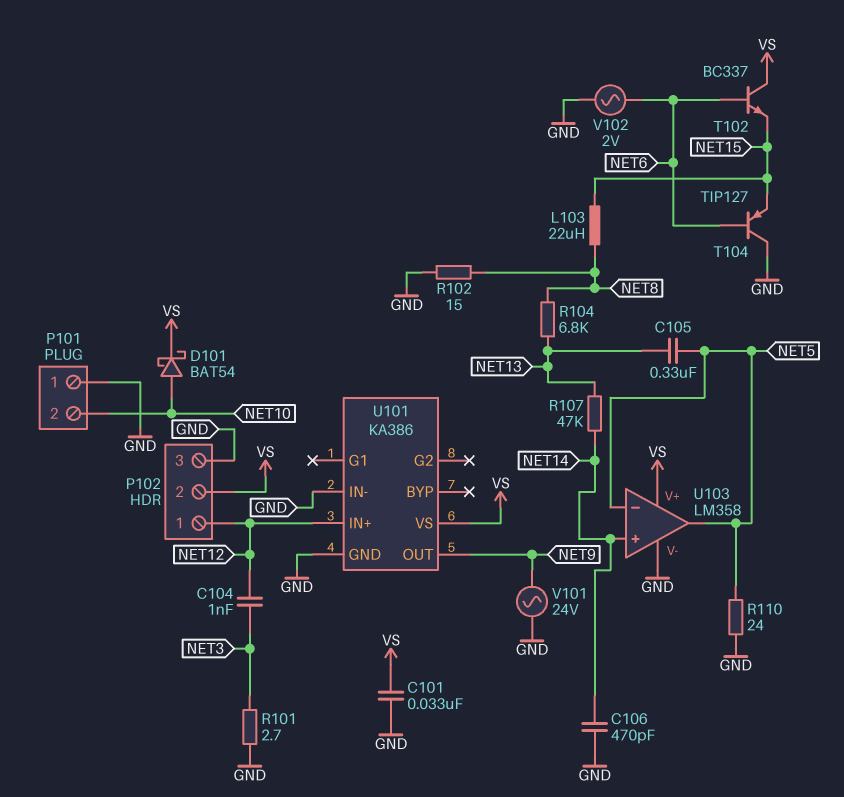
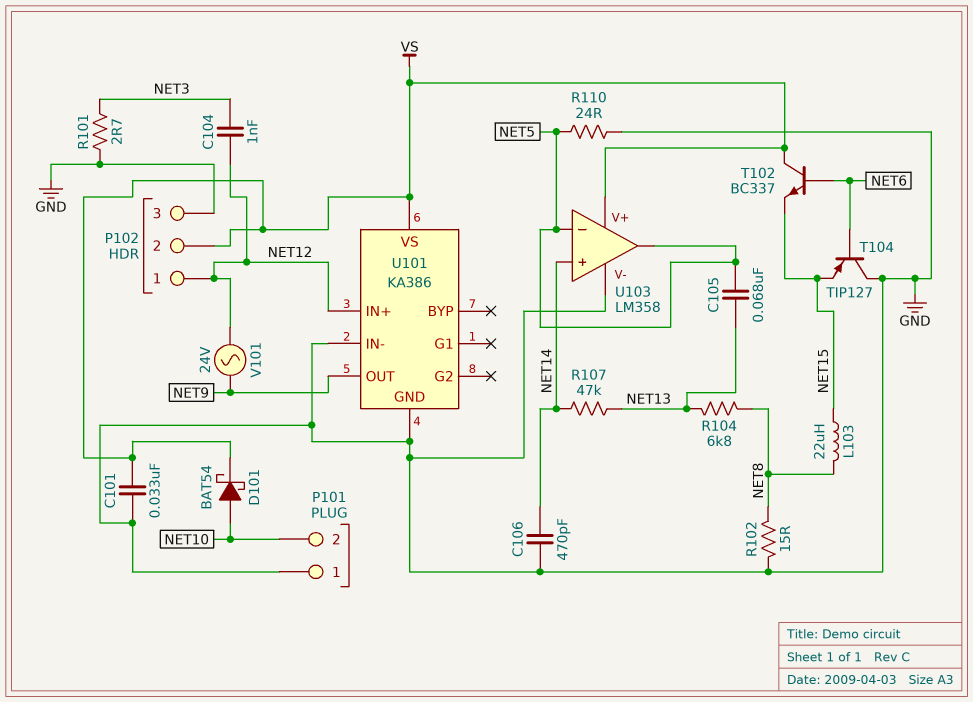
C105: 330nF (NET5, NET13) -> 68nF (NET5, NET13)
V101: AC 24V (GND, NET9) -> AC 24V (NET9, NET12)
V102: AC 2V (GND, NET6) -> none

